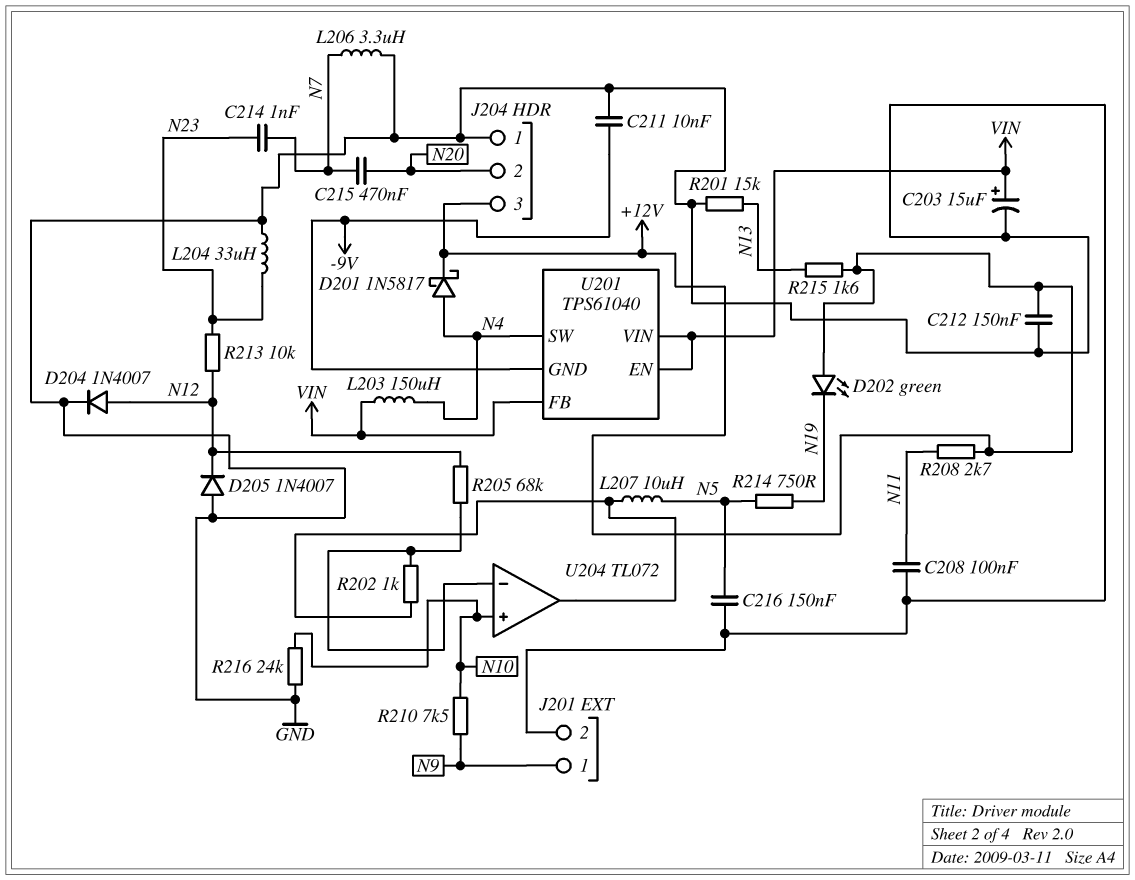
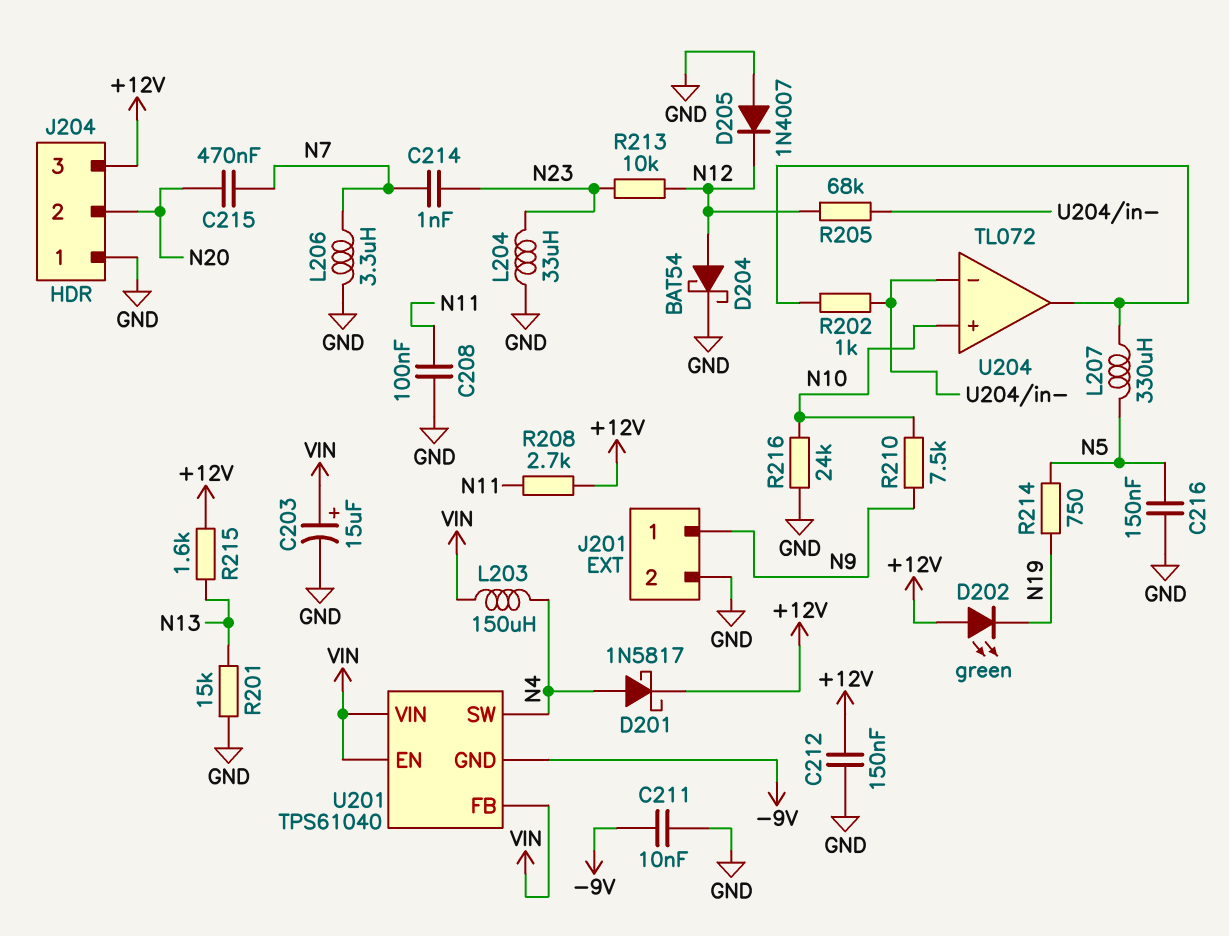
D204: diode 1N4007 (A N12, K GND) -> schottky BAT54 (A N12, K GND)
L207: 10uH (N5, U204/out) -> 330uH (N5, U204/out)

